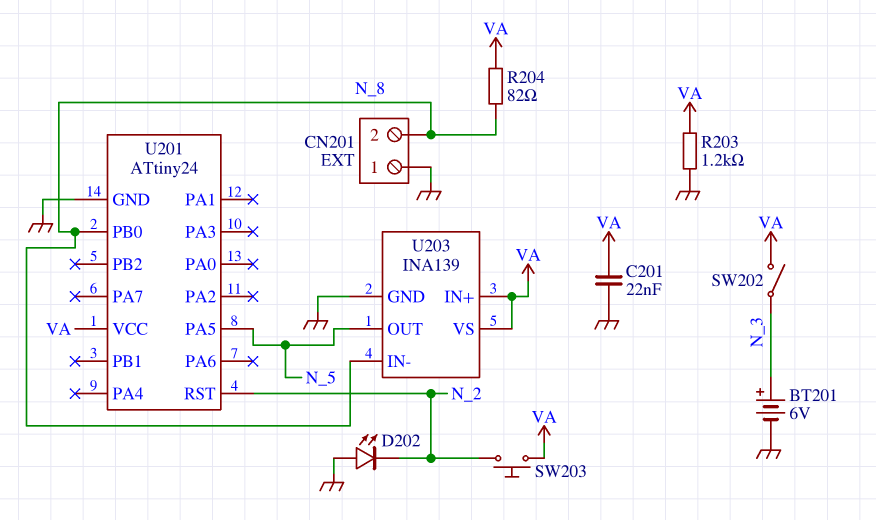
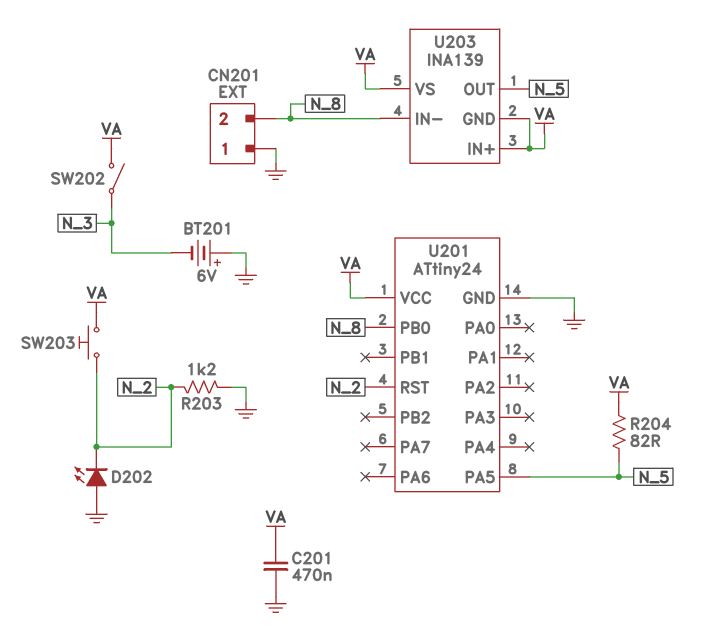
BT201: 6V (plus N_3, minus GND) -> 6V (plus GND, minus N_3)
C201: 22nF (GND, VA) -> 470nF (GND, VA)
R203: 1.2k (GND, VA) -> 1.2k (GND, N_2)
R204: 82 (N_8, VA) -> 82 (N_5, VA)
U203 pin GND: GND -> VA

